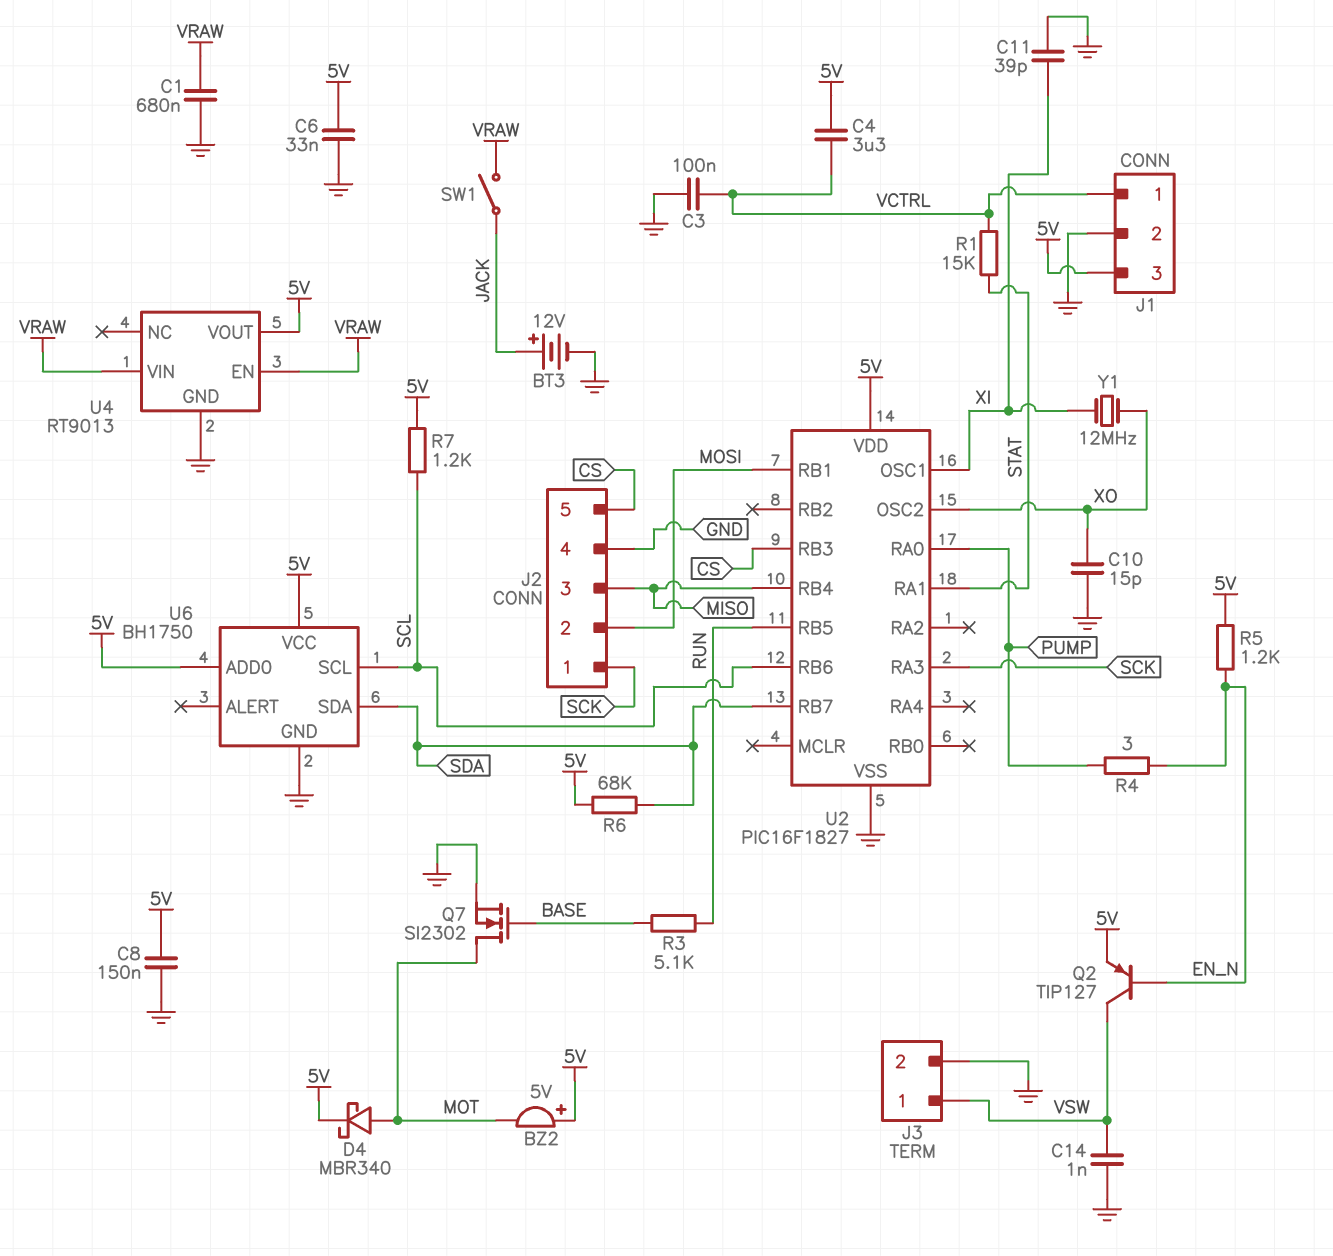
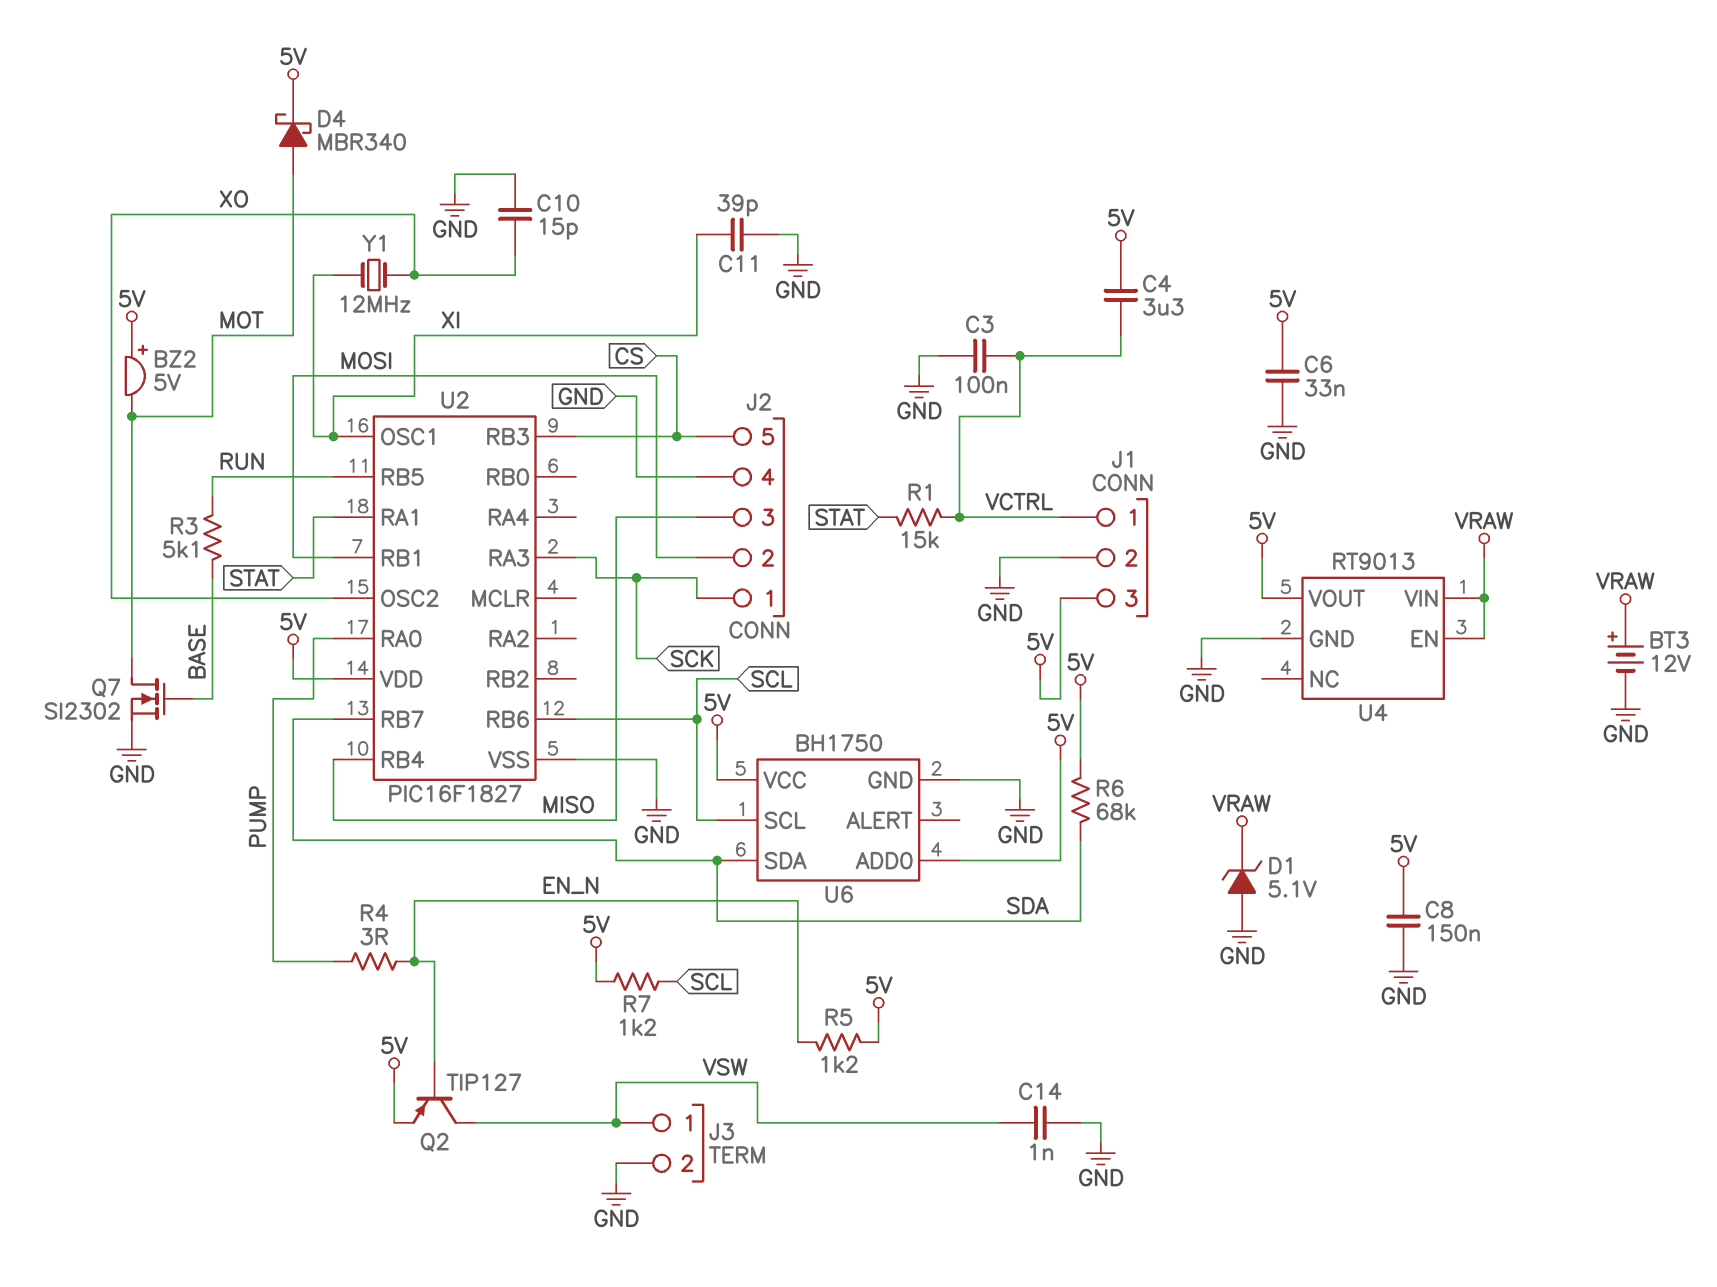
BT3: 12V (plus JACK, minus GND) -> 12V (plus VRAW, minus GND)
C1: 680nF (GND, VRAW) -> none
D1: none -> zener 5.1V (A GND, K VRAW)
SW1: switch (JACK, VRAW) -> none

